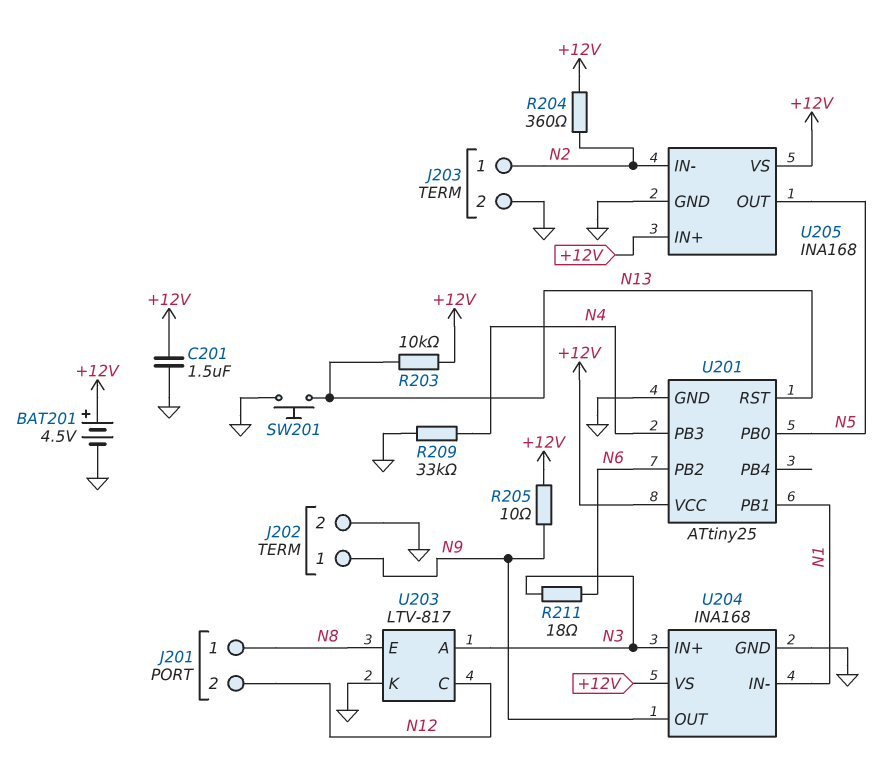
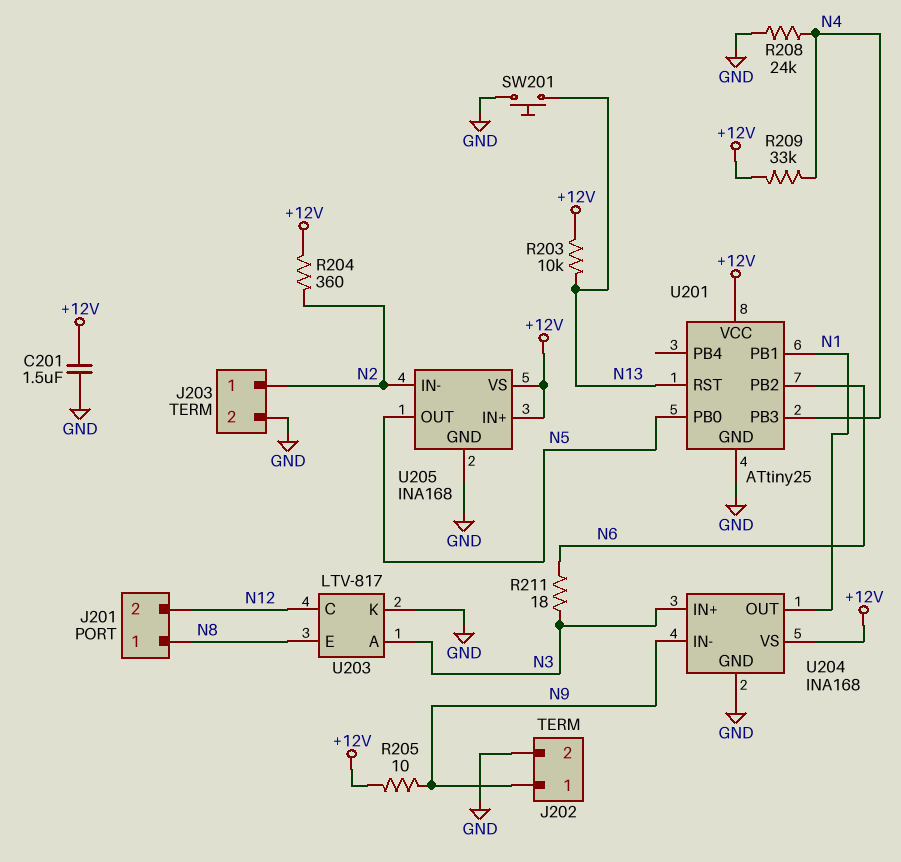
BAT201: 4.5V (plus +12V, minus GND) -> none
R208: none -> 24k (GND, N4)
R209: 33k (GND, N4) -> 33k (+12V, N4)
U204 pin IN-: N1 -> N9
U204 pin OUT: N9 -> N1

